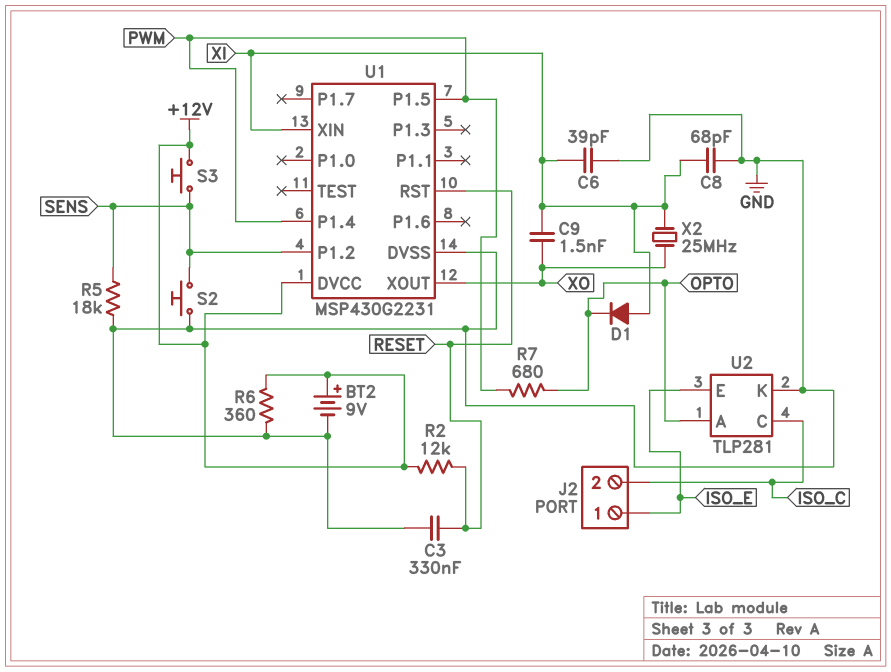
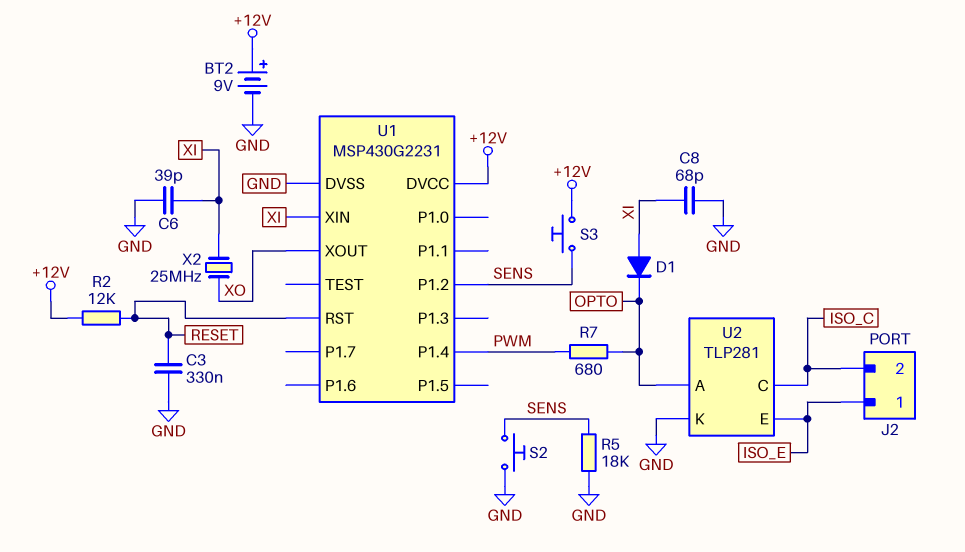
C9: 1.5nF (XI, XO) -> none
R6: 360 (+12V, GND) -> none
U1 pin P1.5: PWM -> none

